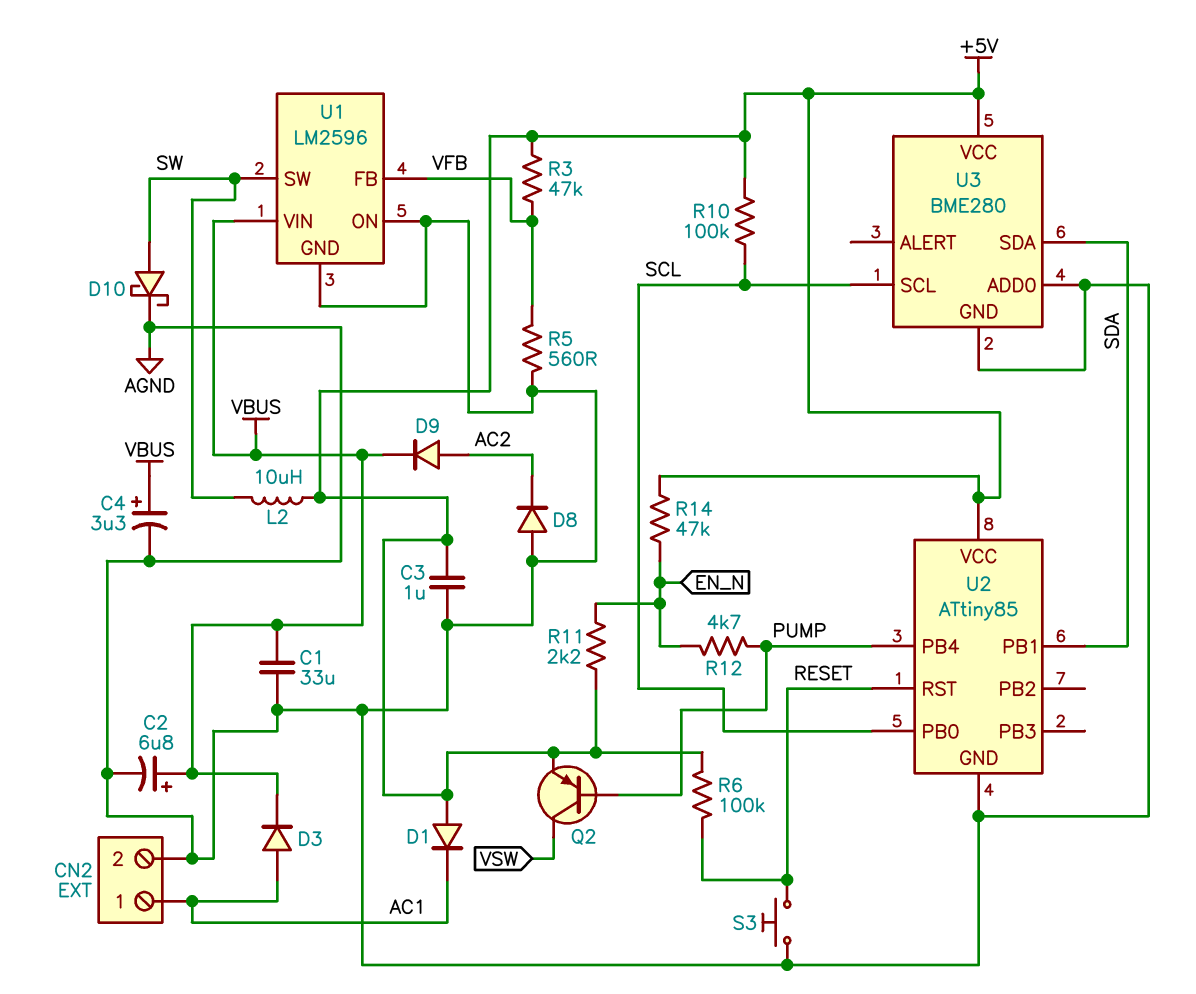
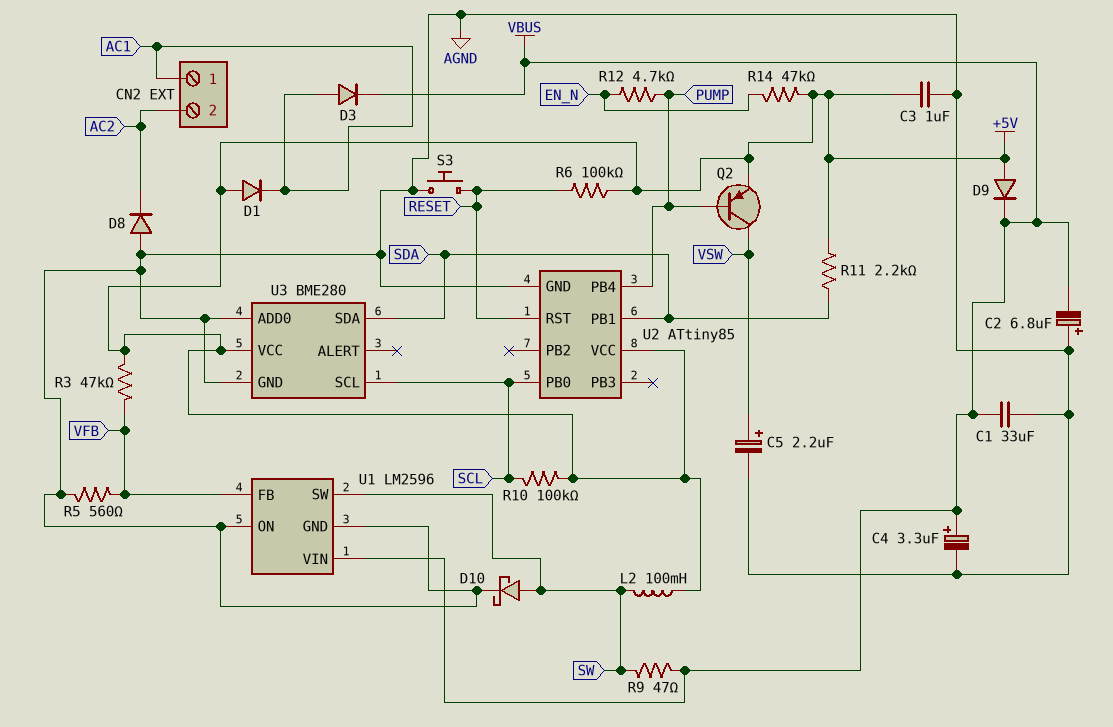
C2: 6.8uF (plus VBUS, minus AGND) -> 6.8uF (plus AGND, minus VBUS)
C5: none -> 2.2uF (plus VSW, minus AGND)
CN2 pin 2: AGND -> AC2
D9: diode (A AC2, K VBUS) -> diode (A +5V, K VBUS)
L2: 10uH (+5V, SW) -> 100mH (+5V, SW)
R9: none -> 47 (SW, VBUS)
R11: 2.2k (+5V, EN_N) -> 2.2k (+5V, SDA)

